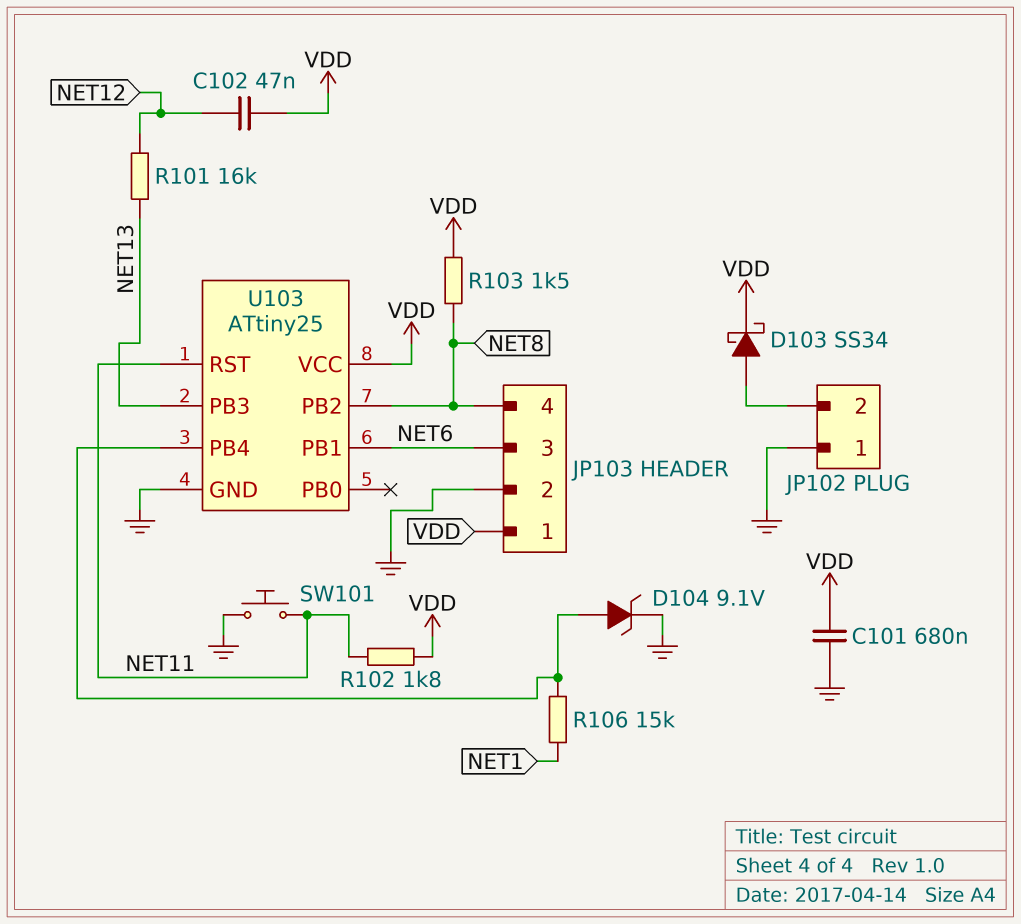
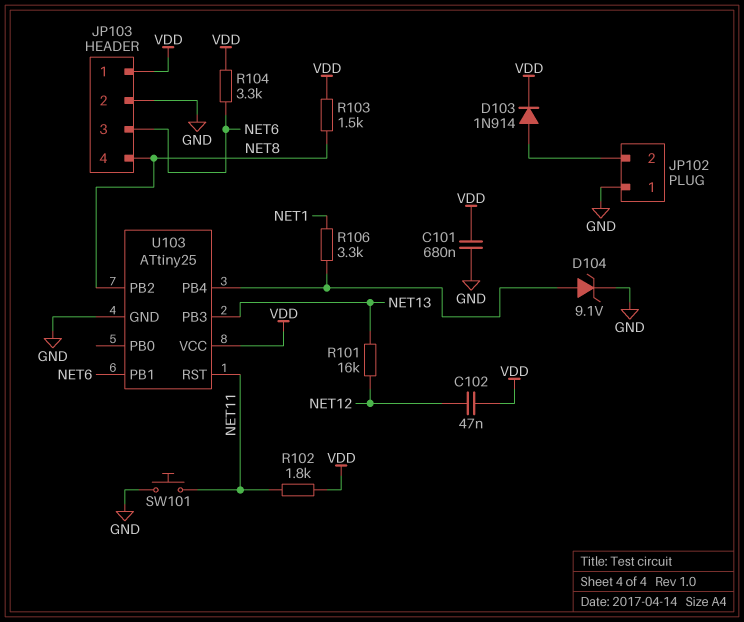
D103: schottky SS34 (A JP102/2, K VDD) -> diode 1N914 (A JP102/2, K VDD)
R104: none -> 3.3k (NET6, VDD)
R106: 15k (NET1, U103/PB4) -> 3.3k (NET1, U103/PB4)

